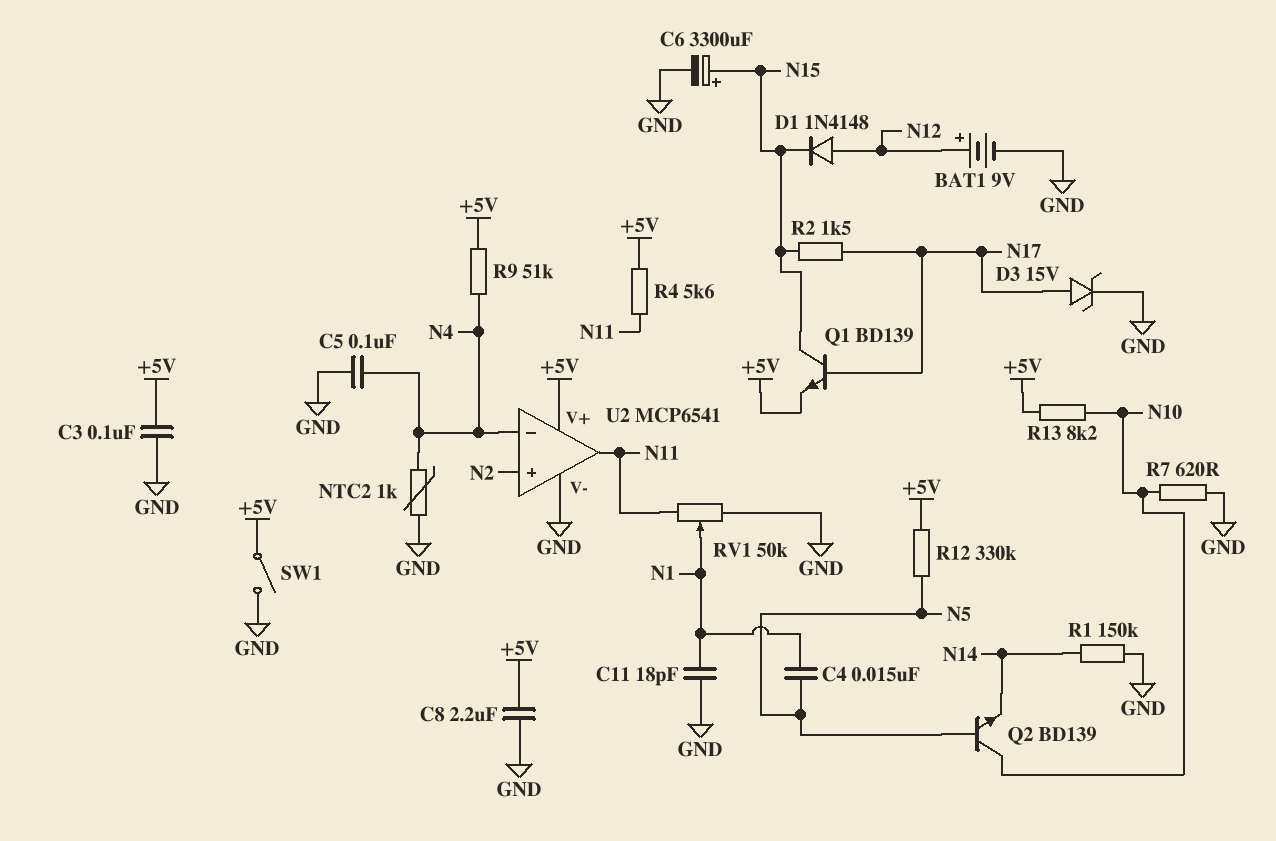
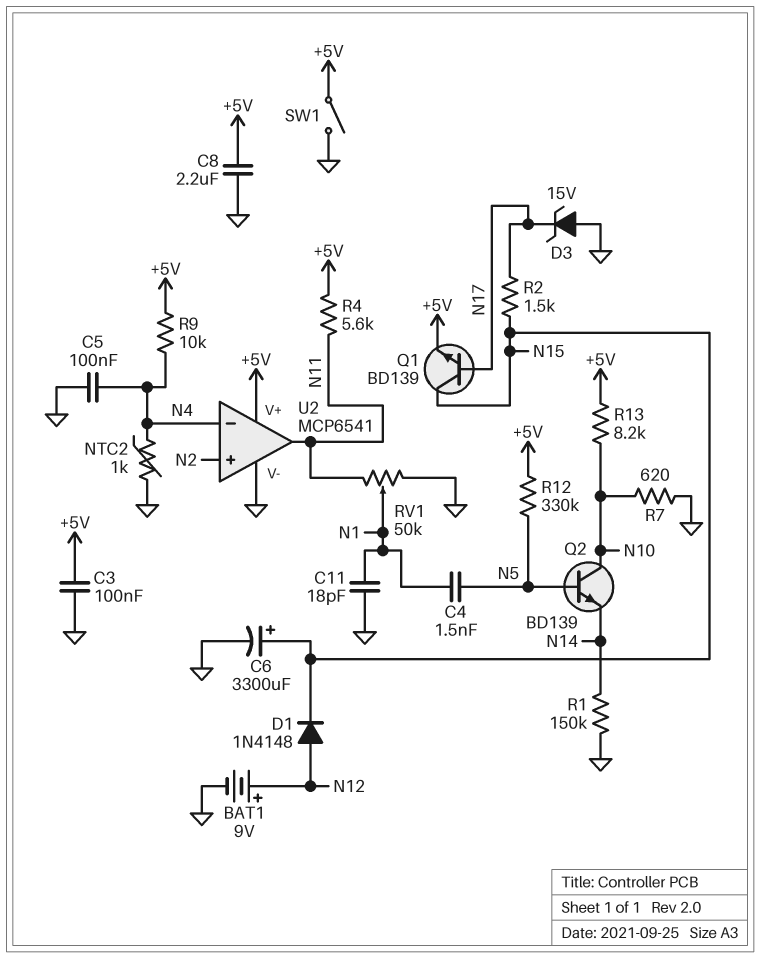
C4: 15nF (N1, N5) -> 1.5nF (N1, N5)
D3: zener 15V (A N17, K GND) -> zener 15V (A GND, K N17)
R9: 51k (+5V, N4) -> 10k (+5V, N4)

